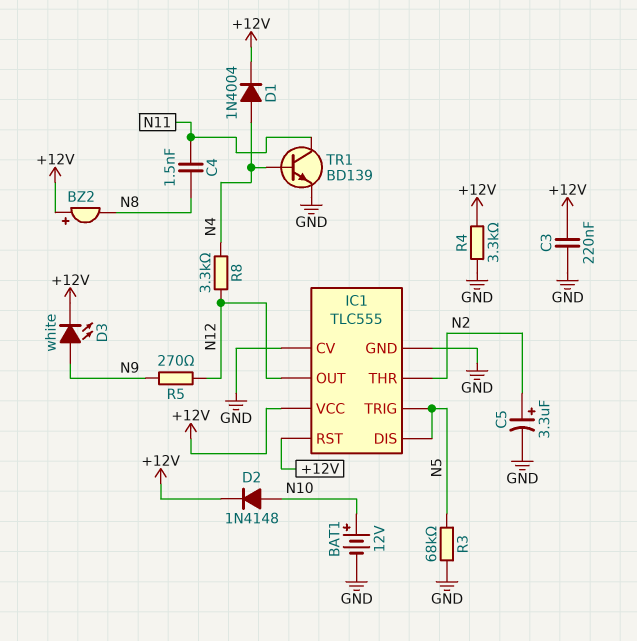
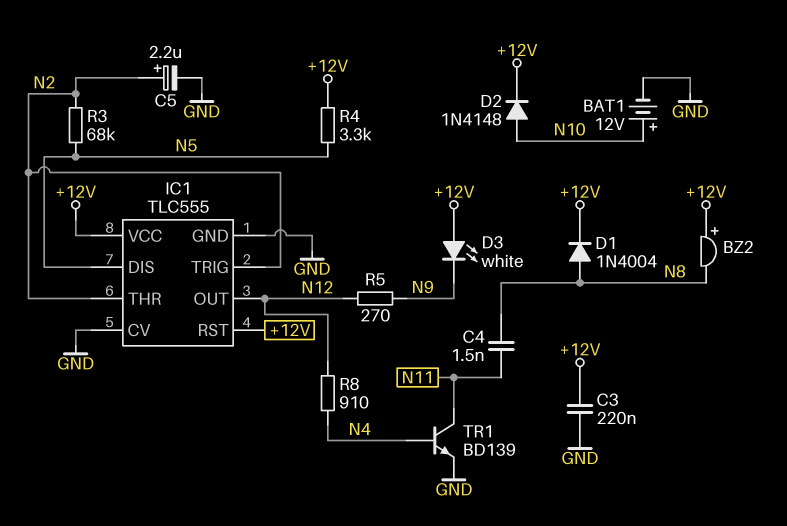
C5: 3.3uF (plus N2, minus GND) -> 2.2uF (plus N2, minus GND)
D1: diode 1N4004 (A N4, K +12V) -> diode 1N4004 (A N8, K +12V)
D3: LED white (A N9, K +12V) -> LED white (A +12V, K N9)
IC1 pin TRIG: N5 -> N2
R3: 68k (GND, N5) -> 68k (N2, N5)
R4: 3.3k (+12V, GND) -> 3.3k (+12V, N5)
R8: 3.3k (N4, N12) -> 910 (N4, N12)

